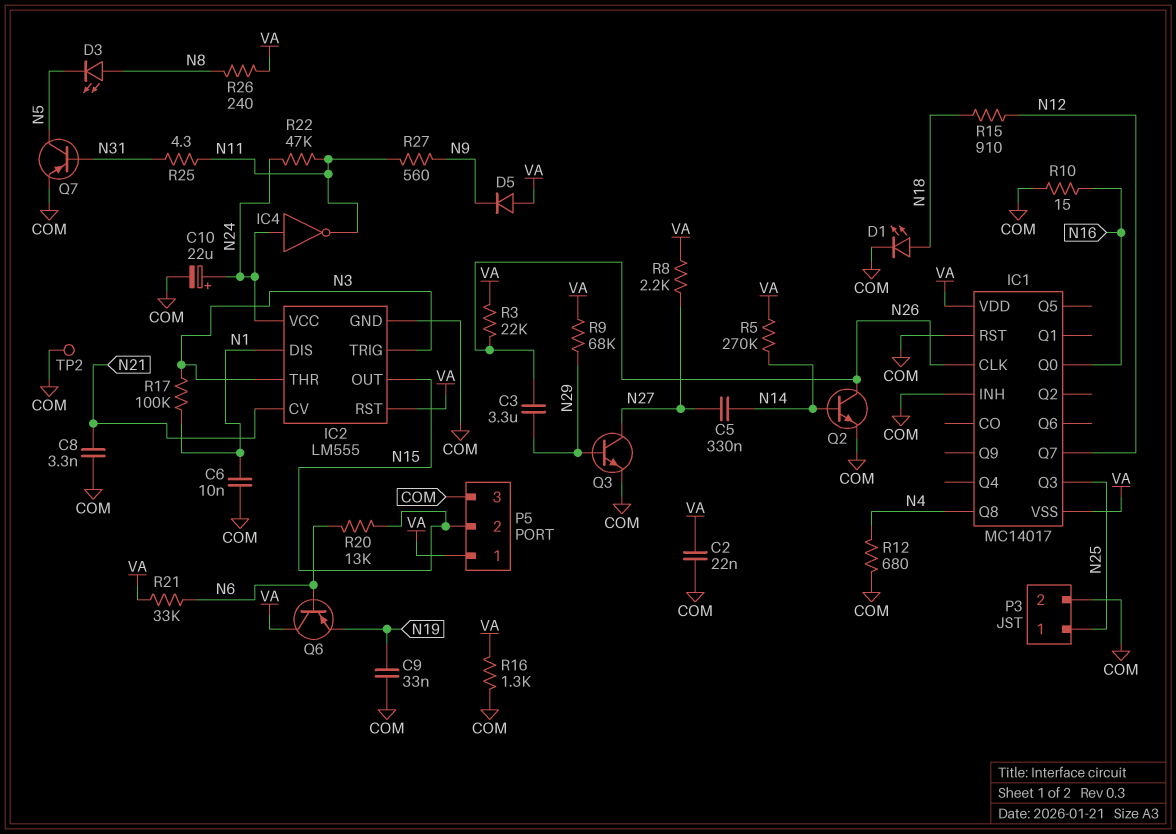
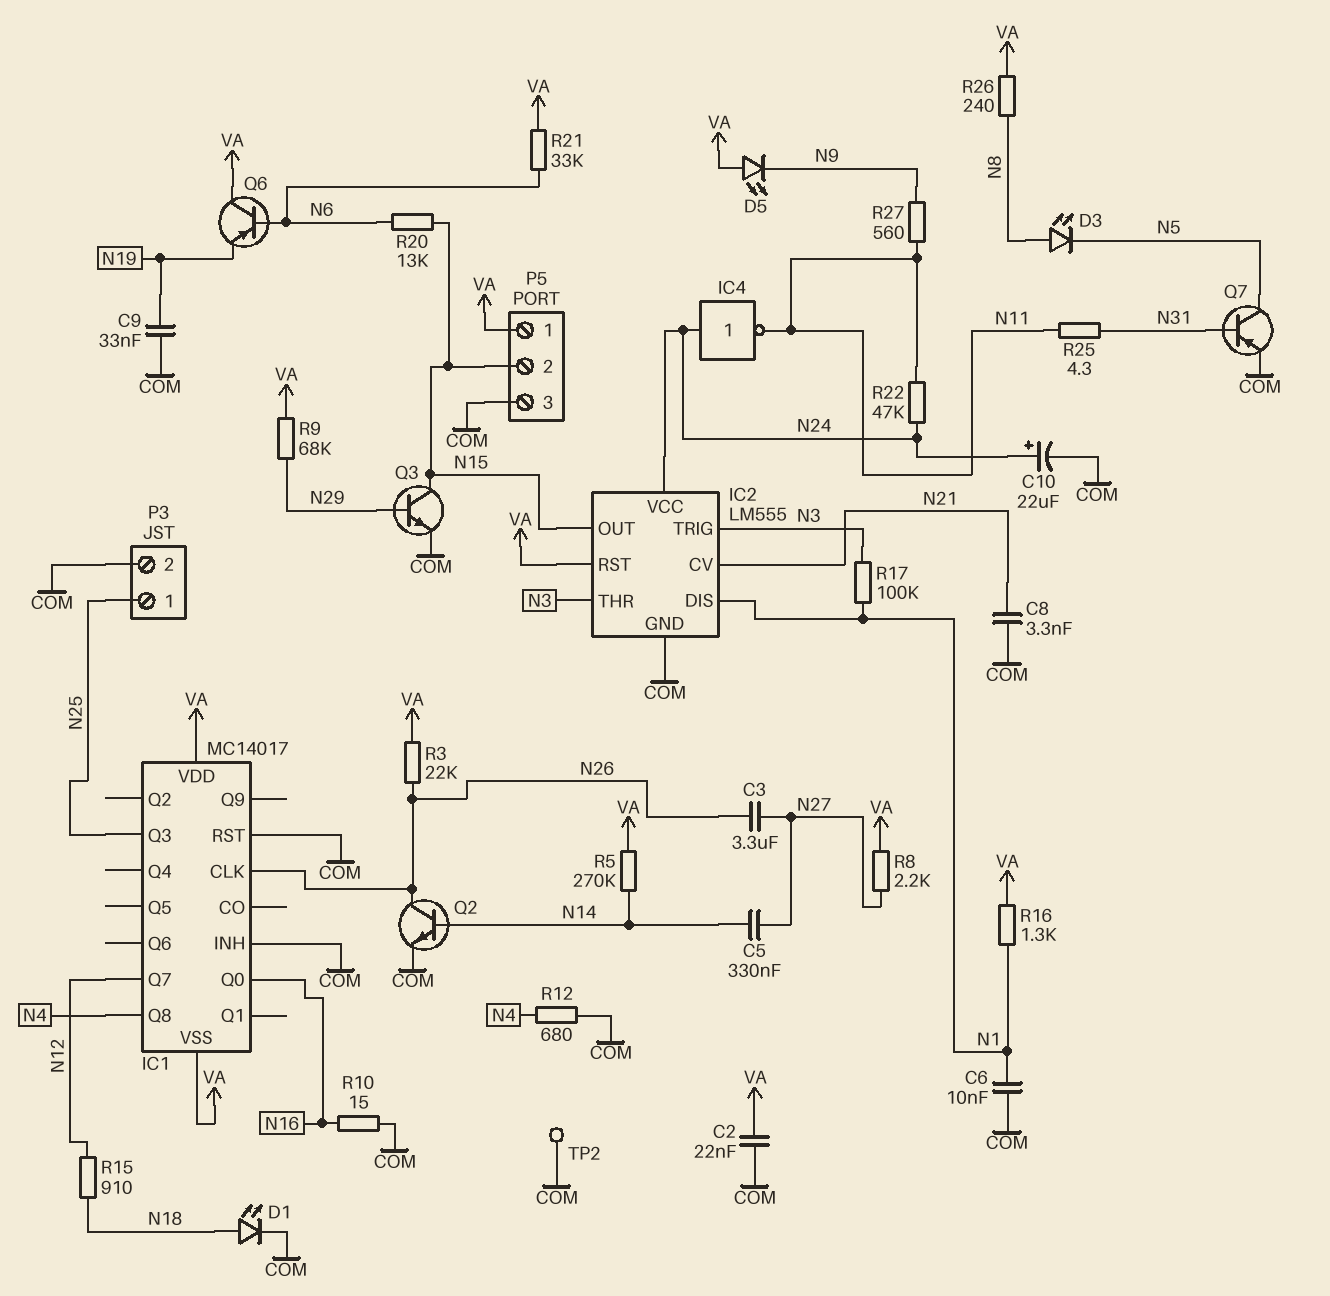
C3: 3.3uF (N26, N29) -> 3.3uF (N26, N27)
D5: diode (A VA, K N9) -> LED (A VA, K N9)
Q3: NPN (B N29, C N27, E COM) -> NPN (B N29, C N15, E COM)
R16: 1.3k (COM, VA) -> 1.3k (N1, VA)

